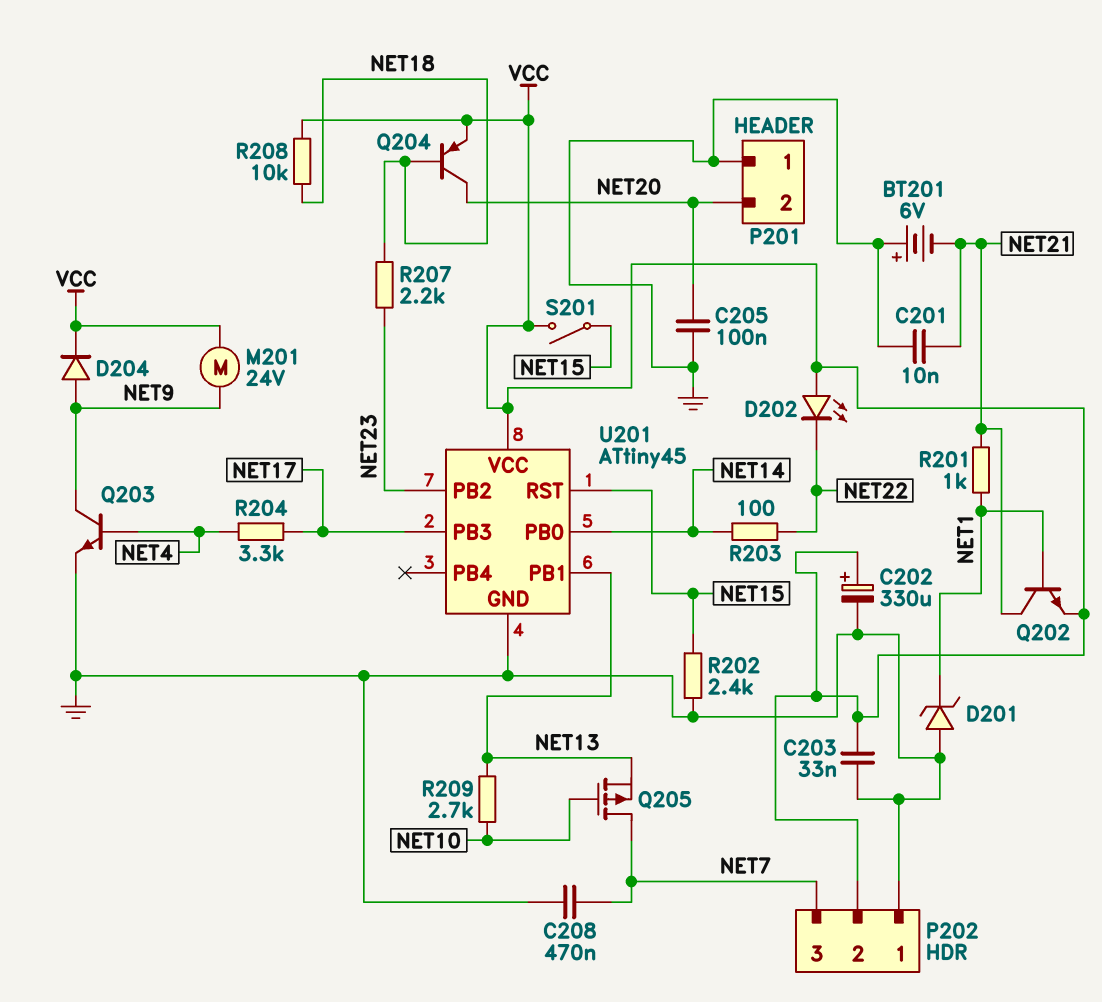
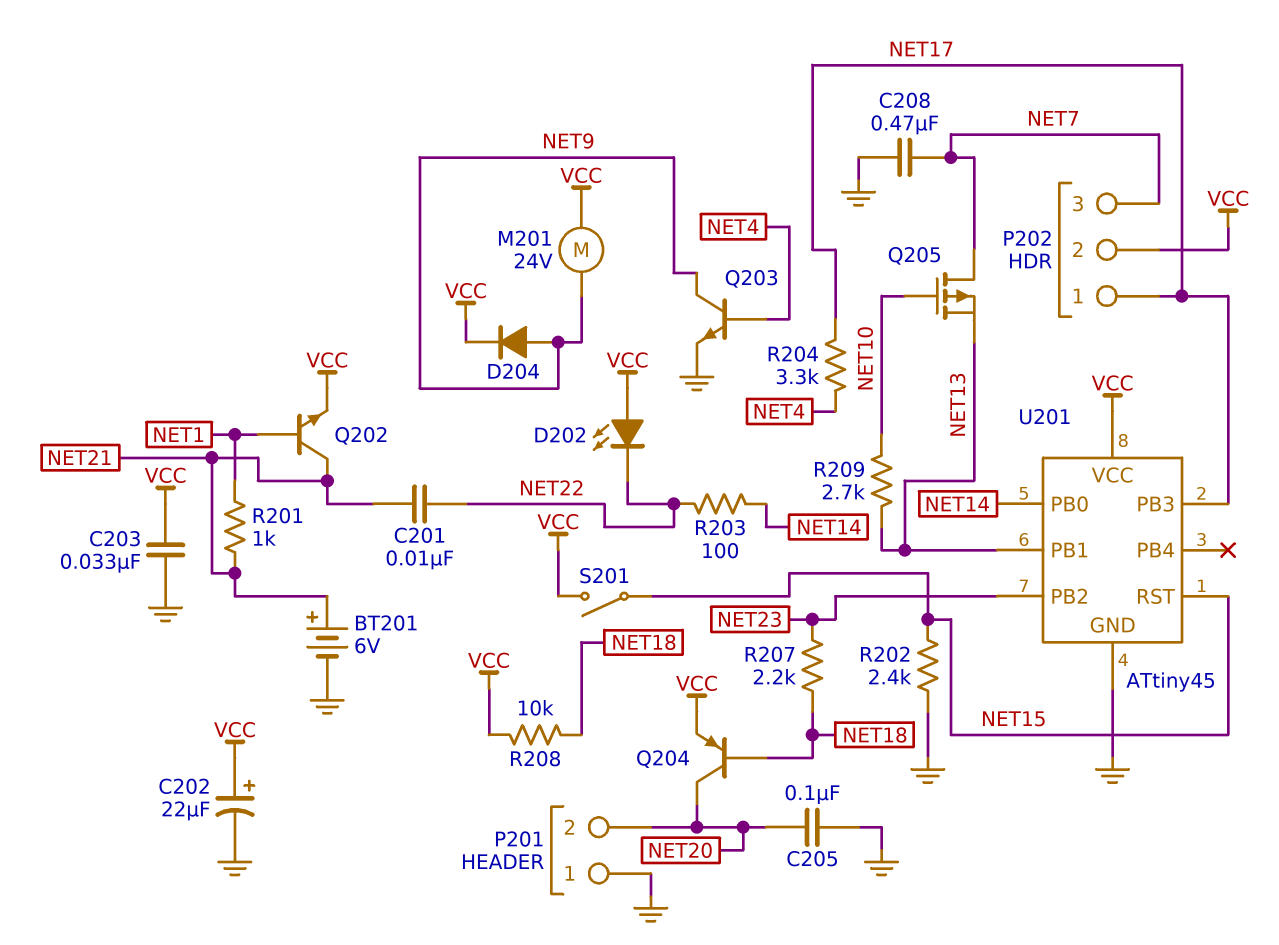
BT201: 6V (plus GND, minus NET21) -> 6V (plus NET21, minus GND)
C201: 10nF (GND, NET21) -> 10nF (NET21, NET22)
C202: 330uF (plus VCC, minus GND) -> 22uF (plus VCC, minus GND)
D201: zener (A GND, K NET1) -> none
P202 pin 1: GND -> NET17

